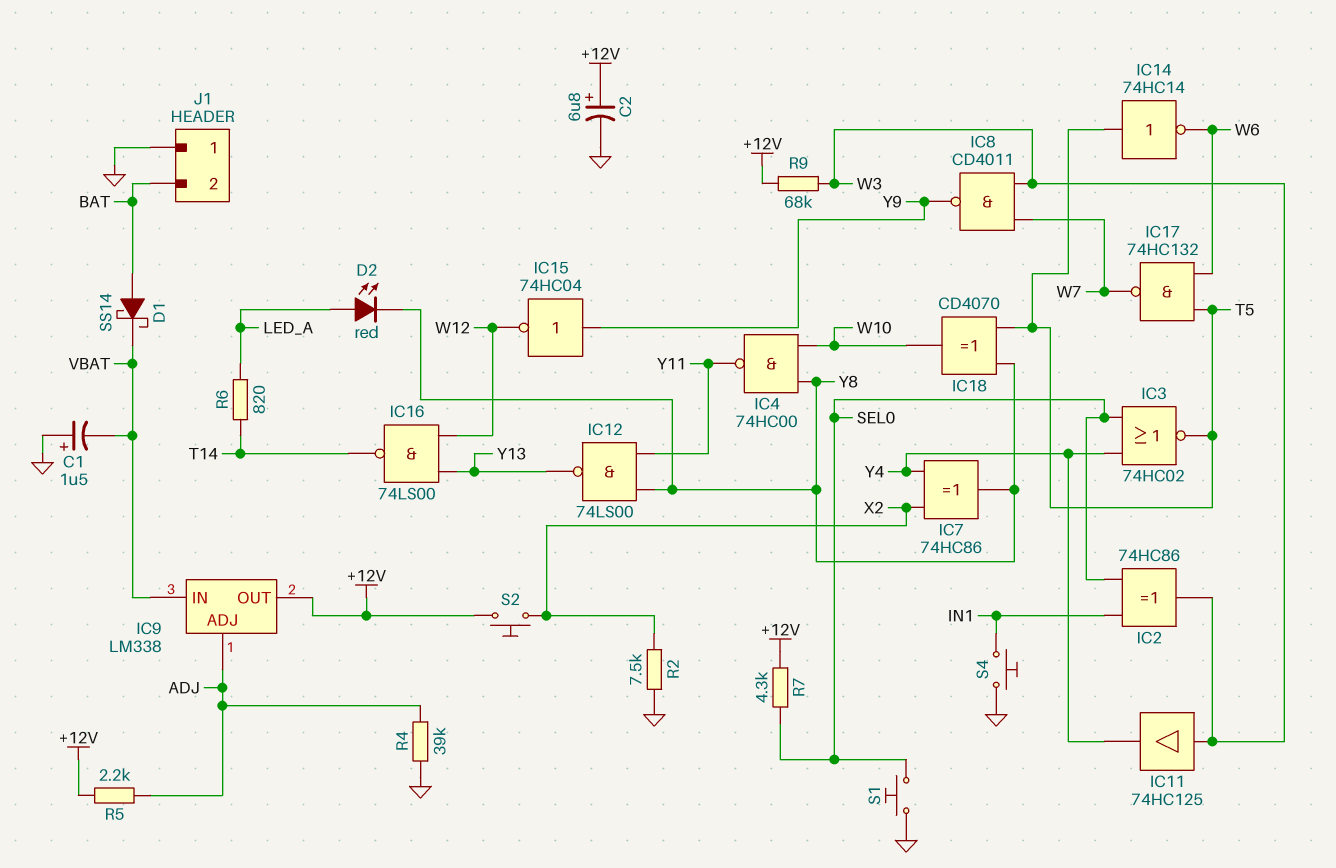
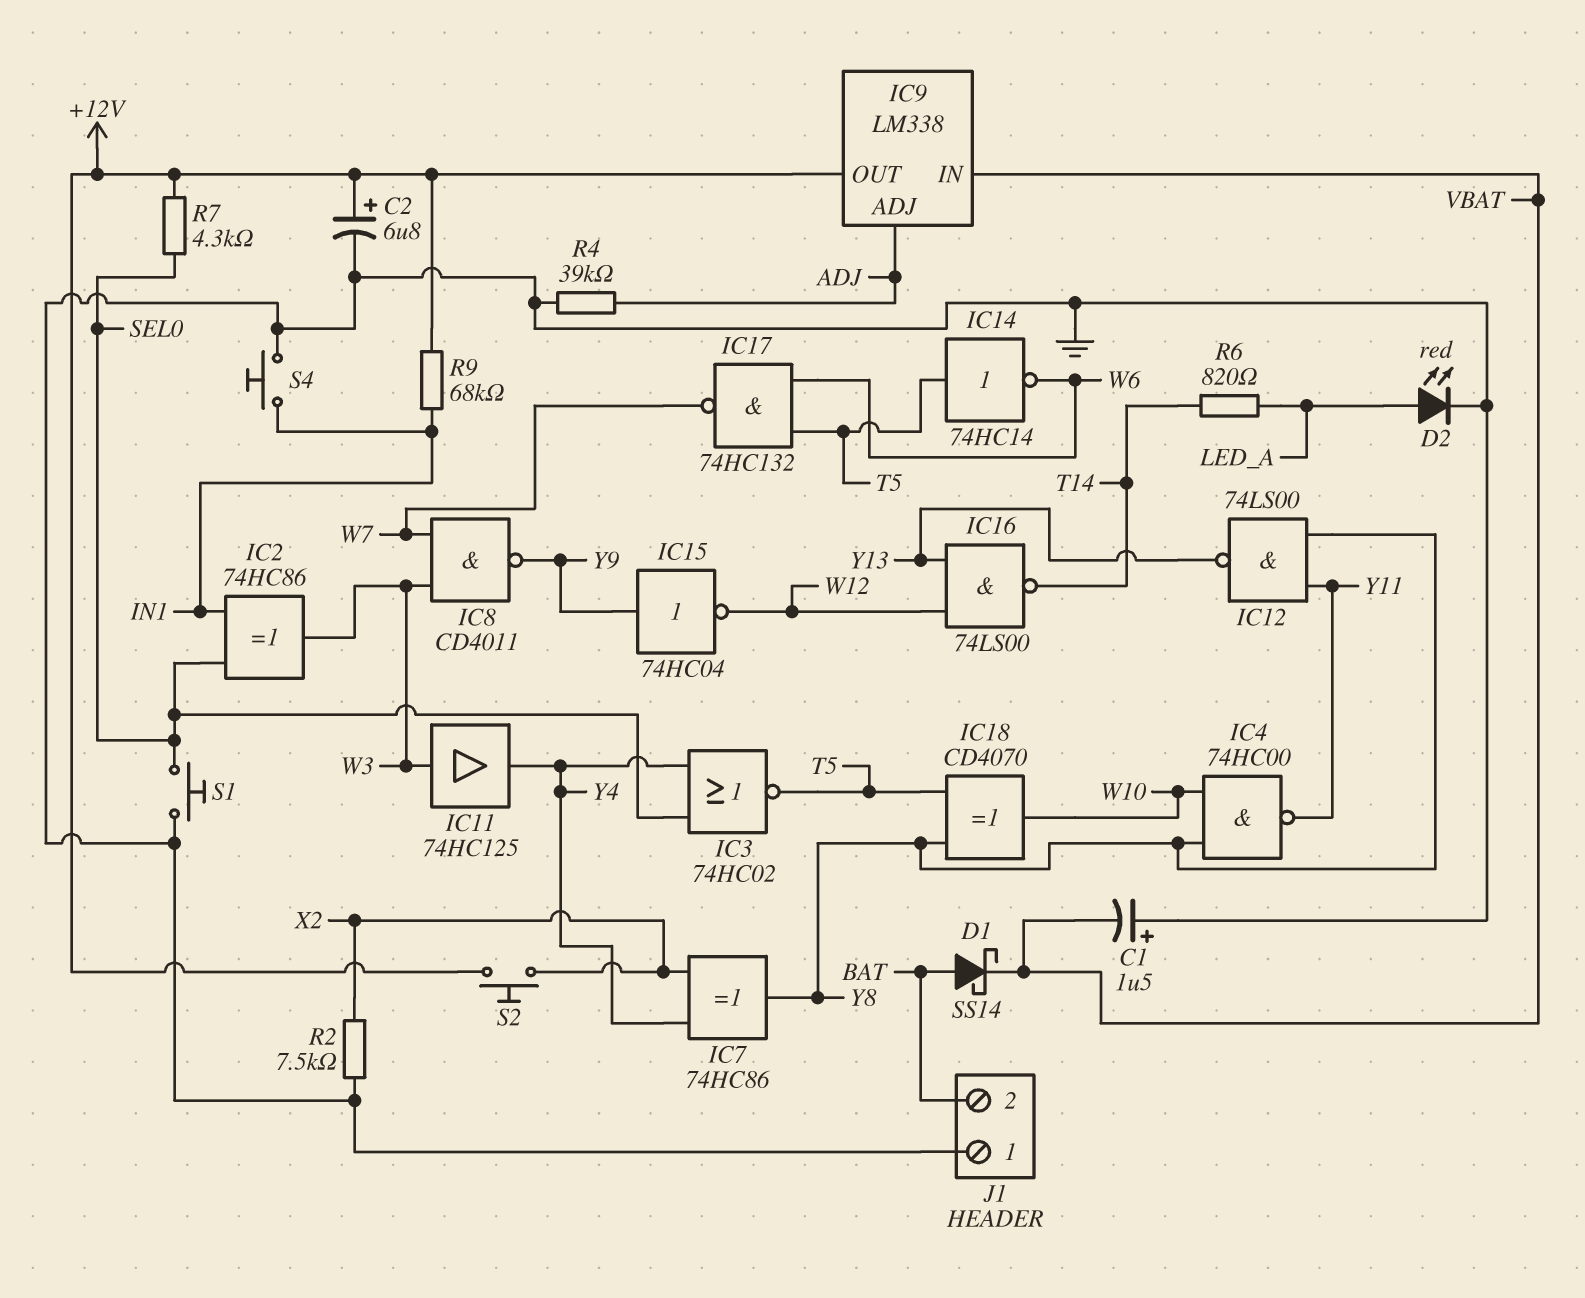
D2: LED red (A LED_A, K Y8) -> LED red (A LED_A, K GND)
R5: 2.2k (+12V, ADJ) -> none
R9: 68k (+12V, W3) -> 68k (+12V, IN1)

